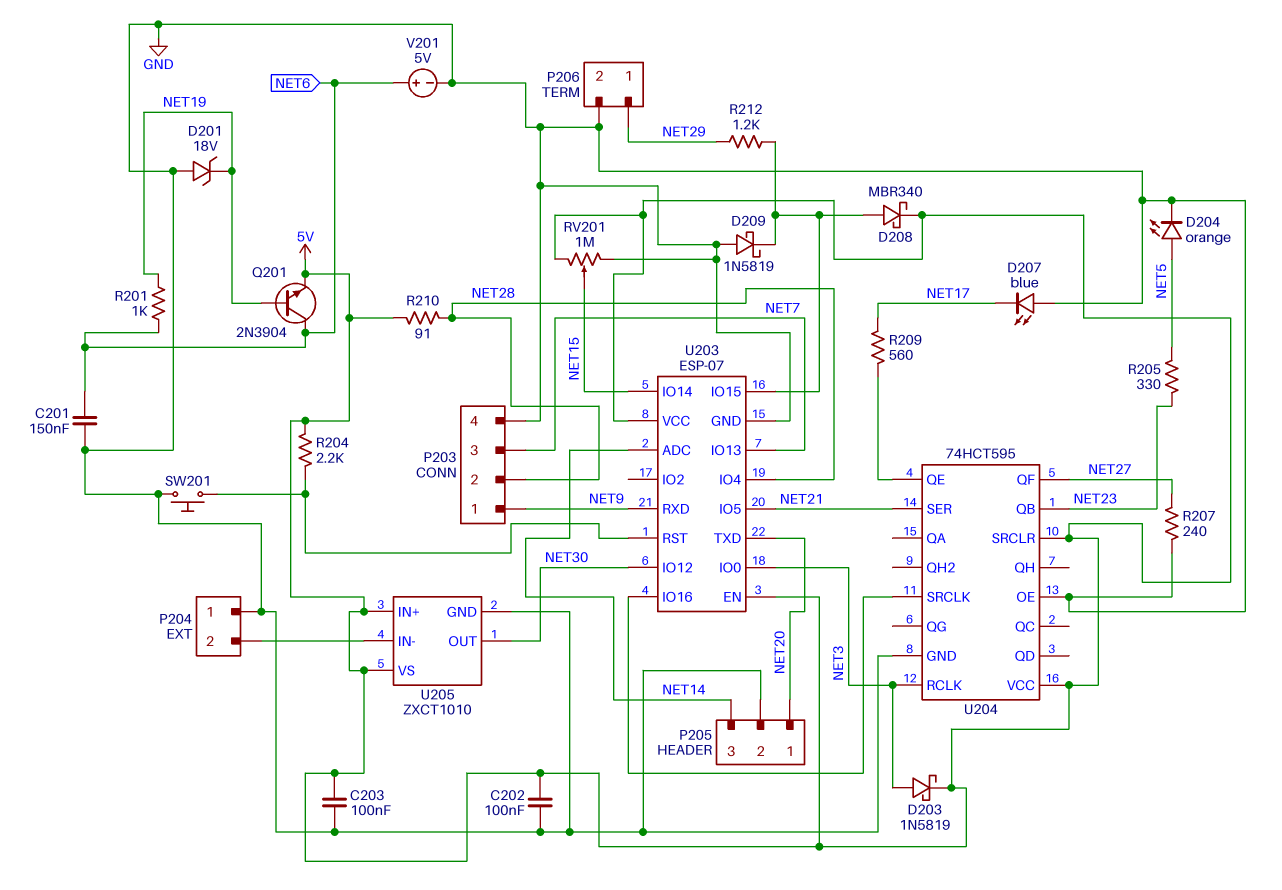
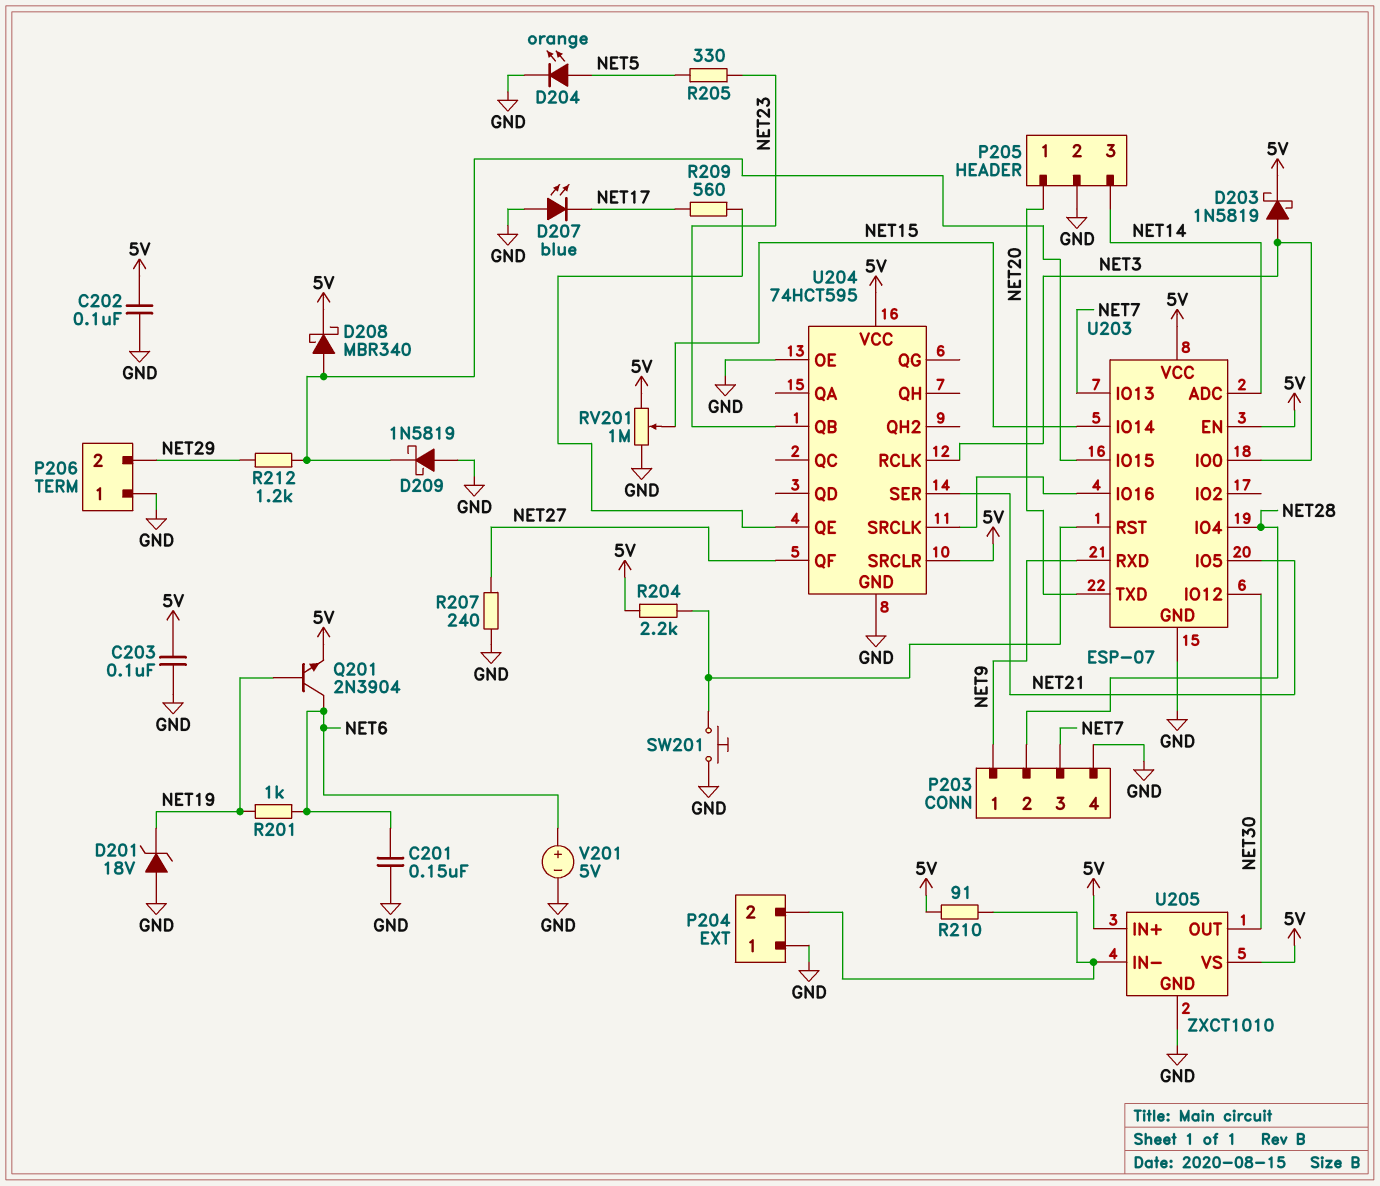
P206 pin 1: NET29 -> GND
P206 pin 2: GND -> NET29
R210: 91 (5V, NET28) -> 91 (5V, P204/2)

